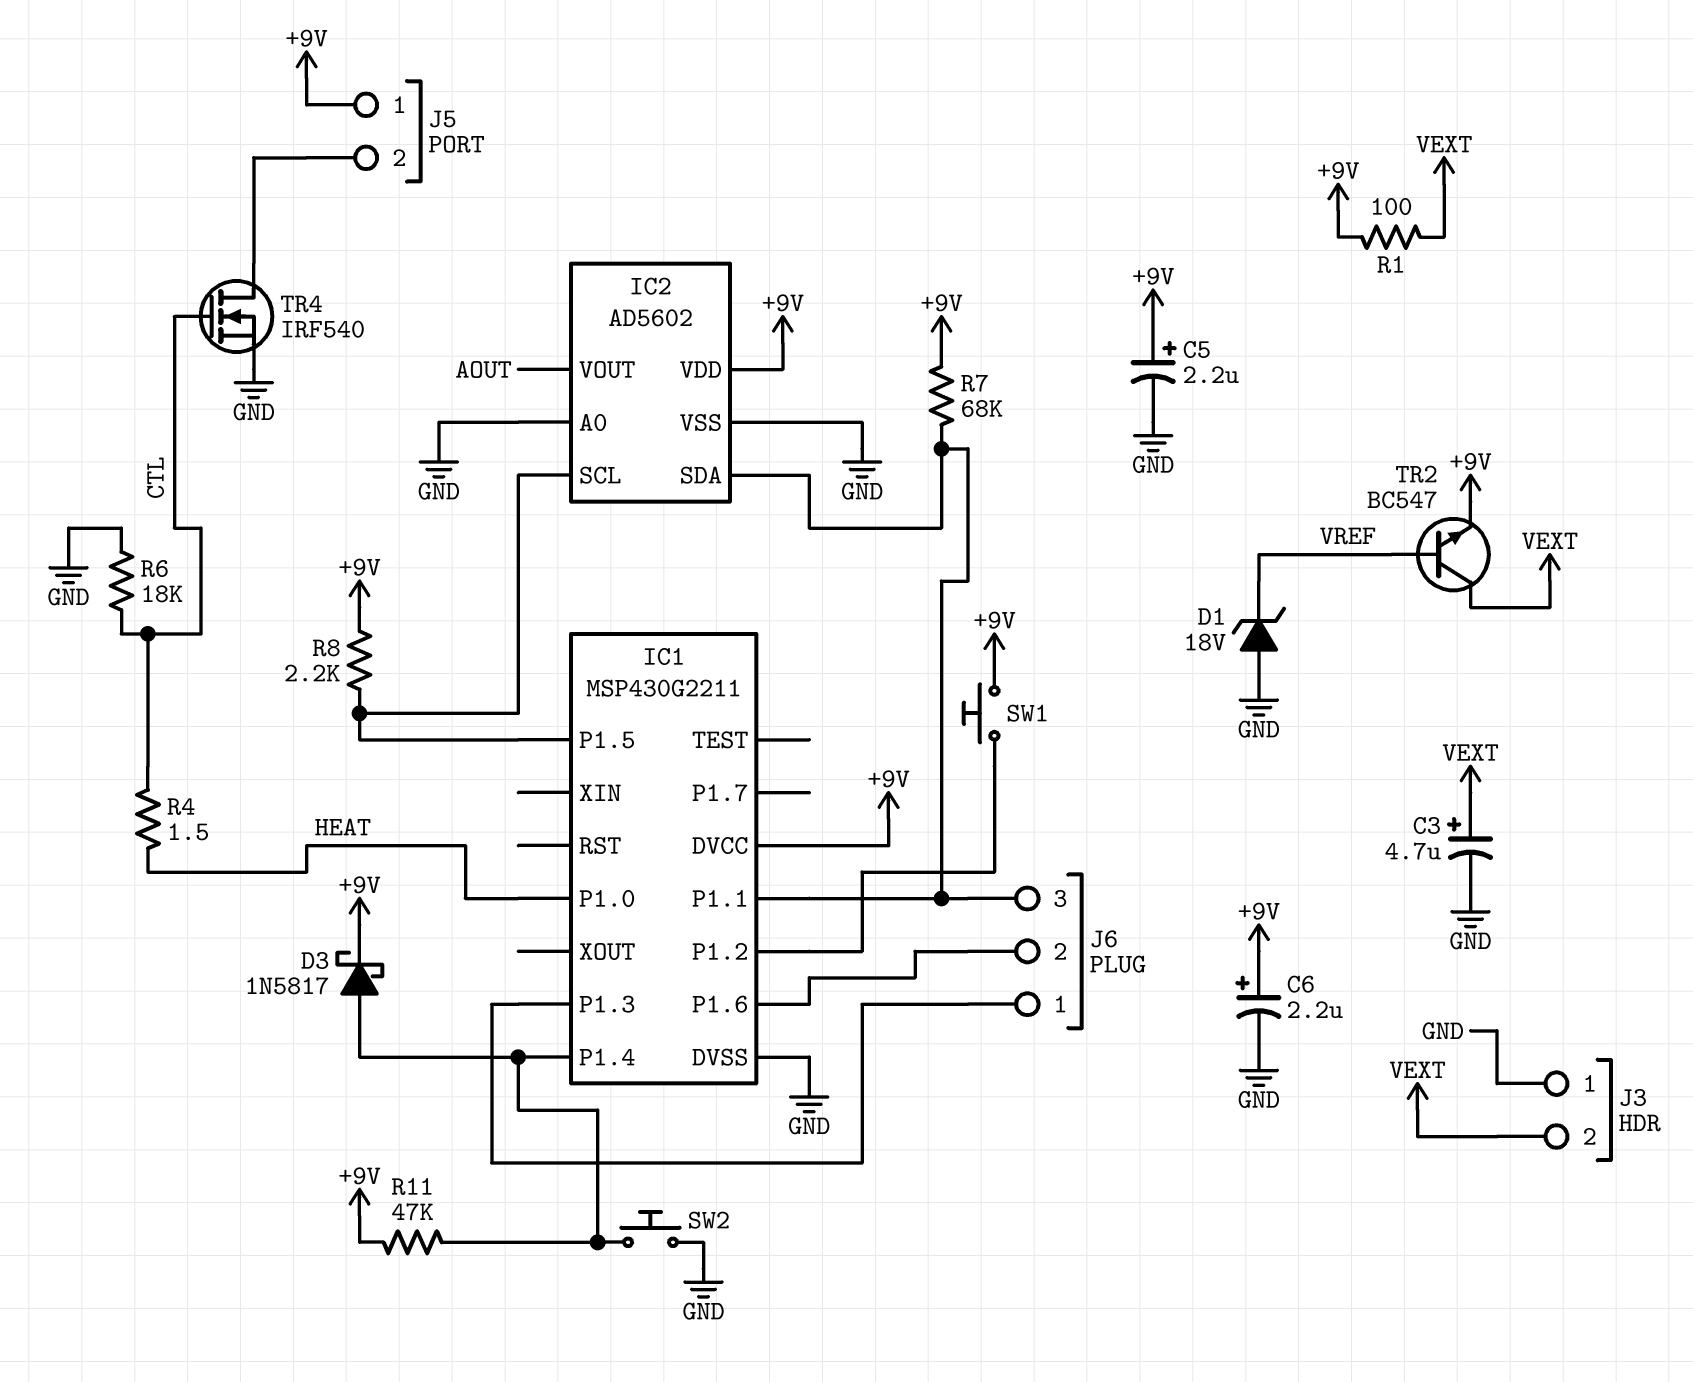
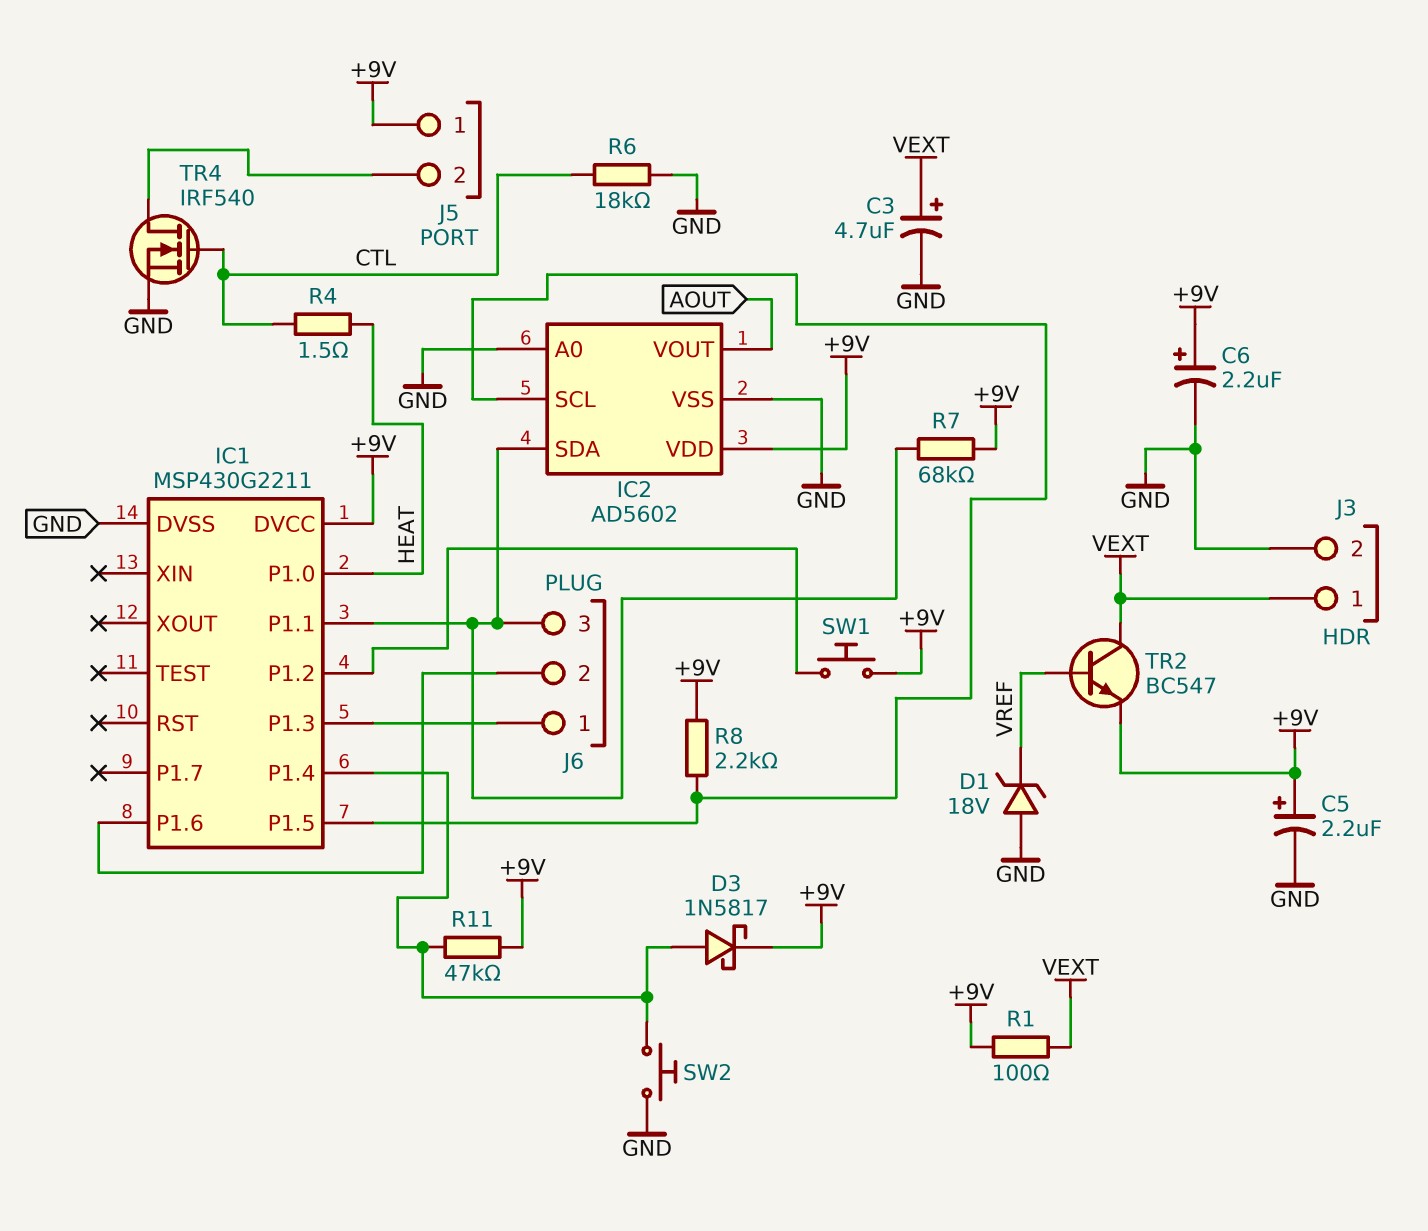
J3 pin 1: GND -> VEXT
J3 pin 2: VEXT -> GND

